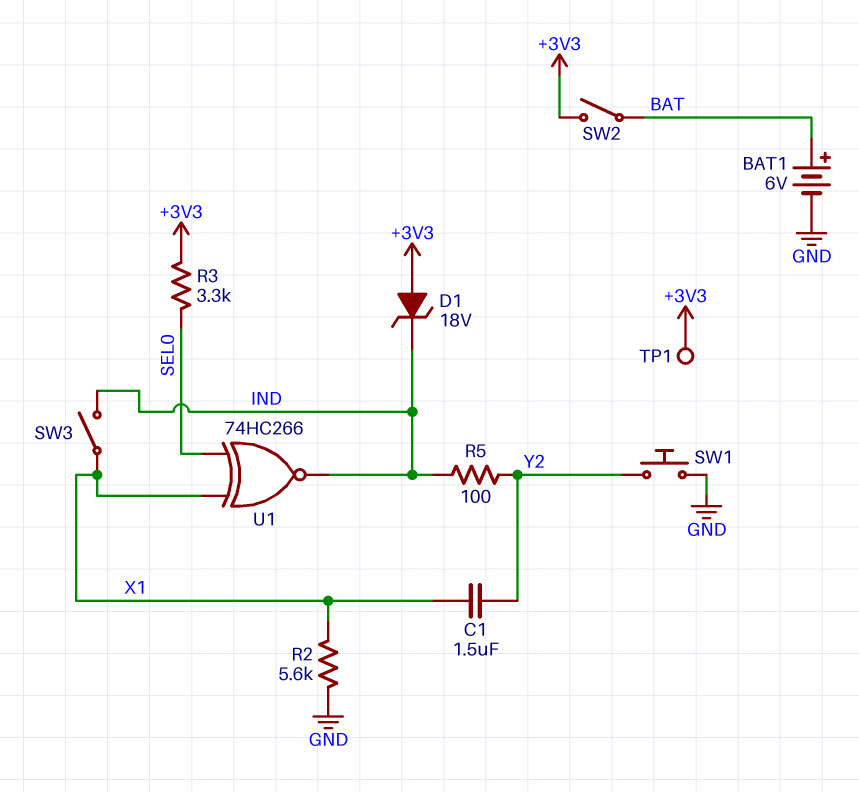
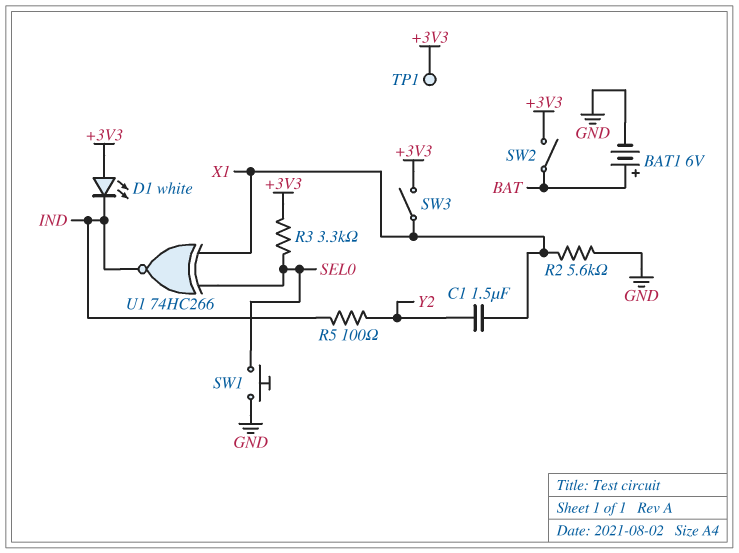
D1: zener 18V (A +3V3, K IND) -> LED white (A +3V3, K IND)
SW1: button (GND, Y2) -> button (GND, SEL0)
SW3: switch (IND, X1) -> switch (+3V3, X1)

